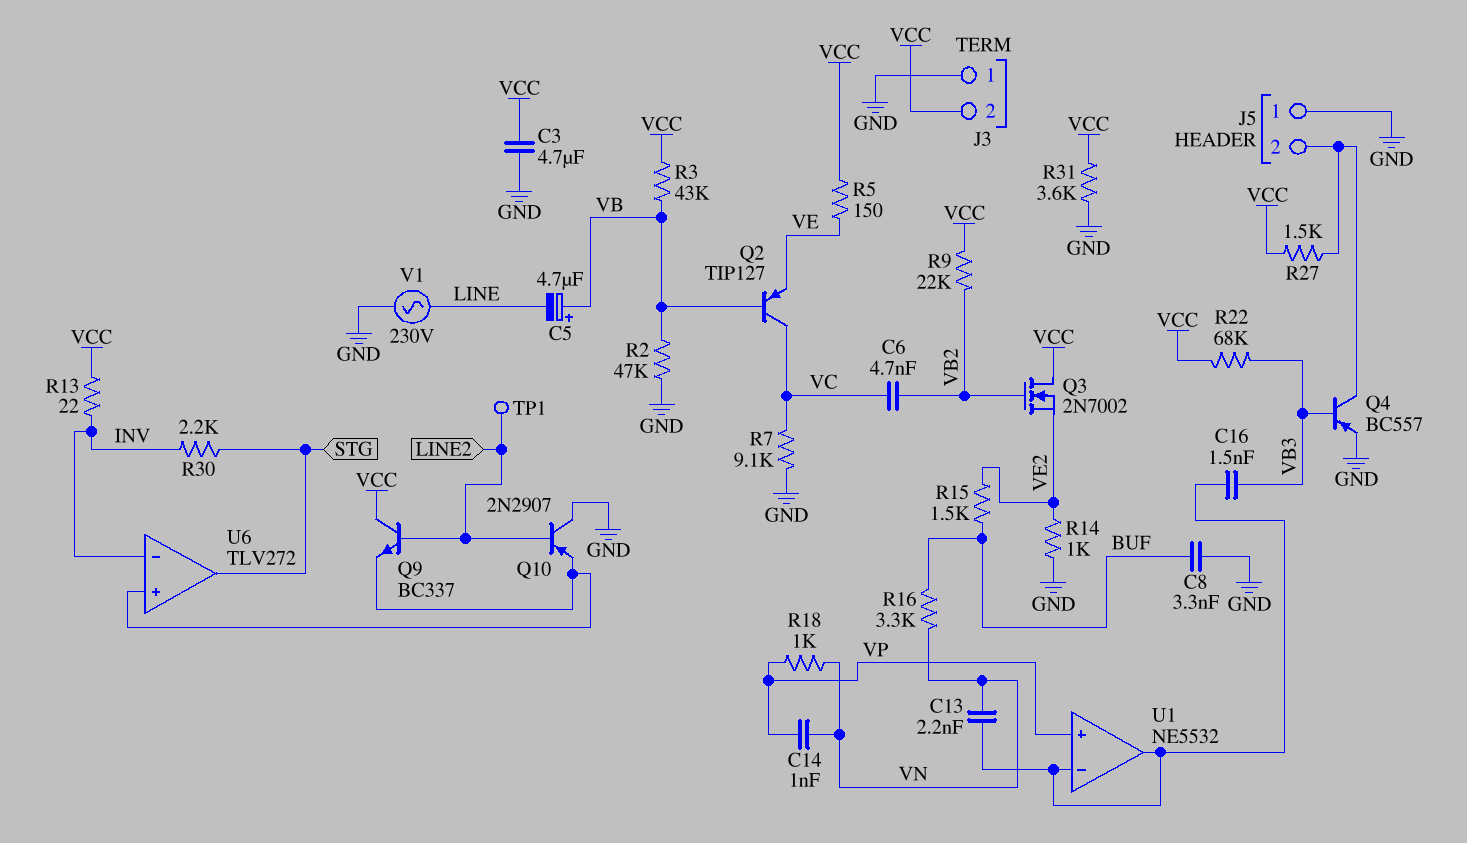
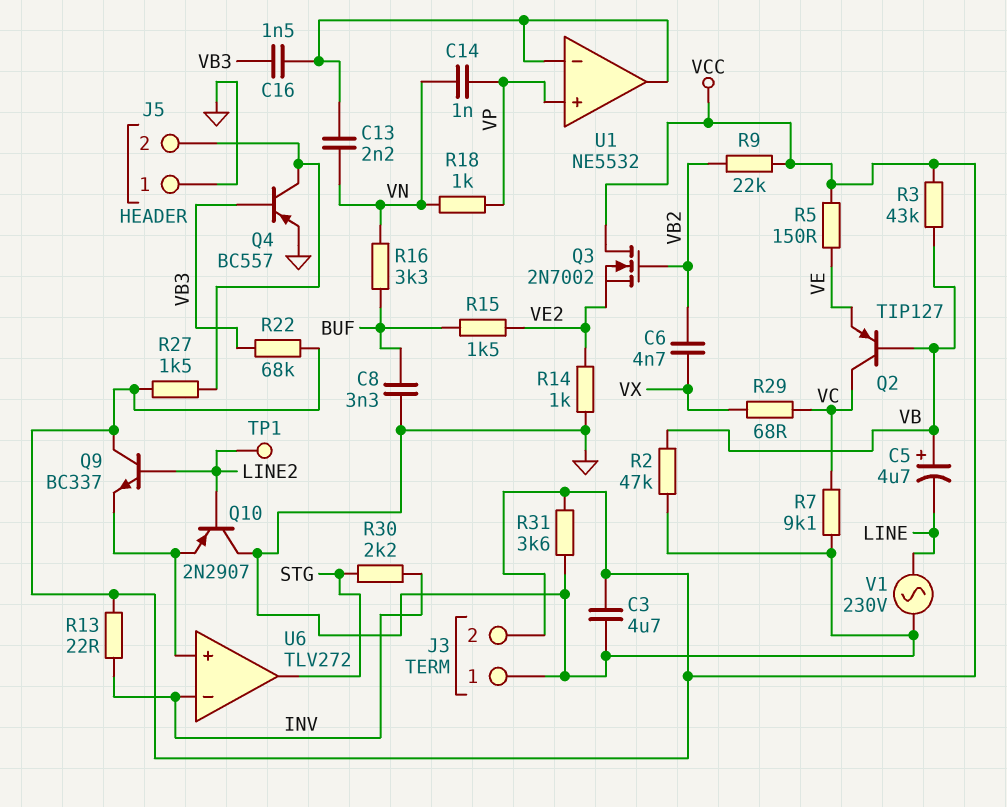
C6: 4.7nF (VB2, VC) -> 4.7nF (VB2, VX)
R29: none -> 68 (VC, VX)

